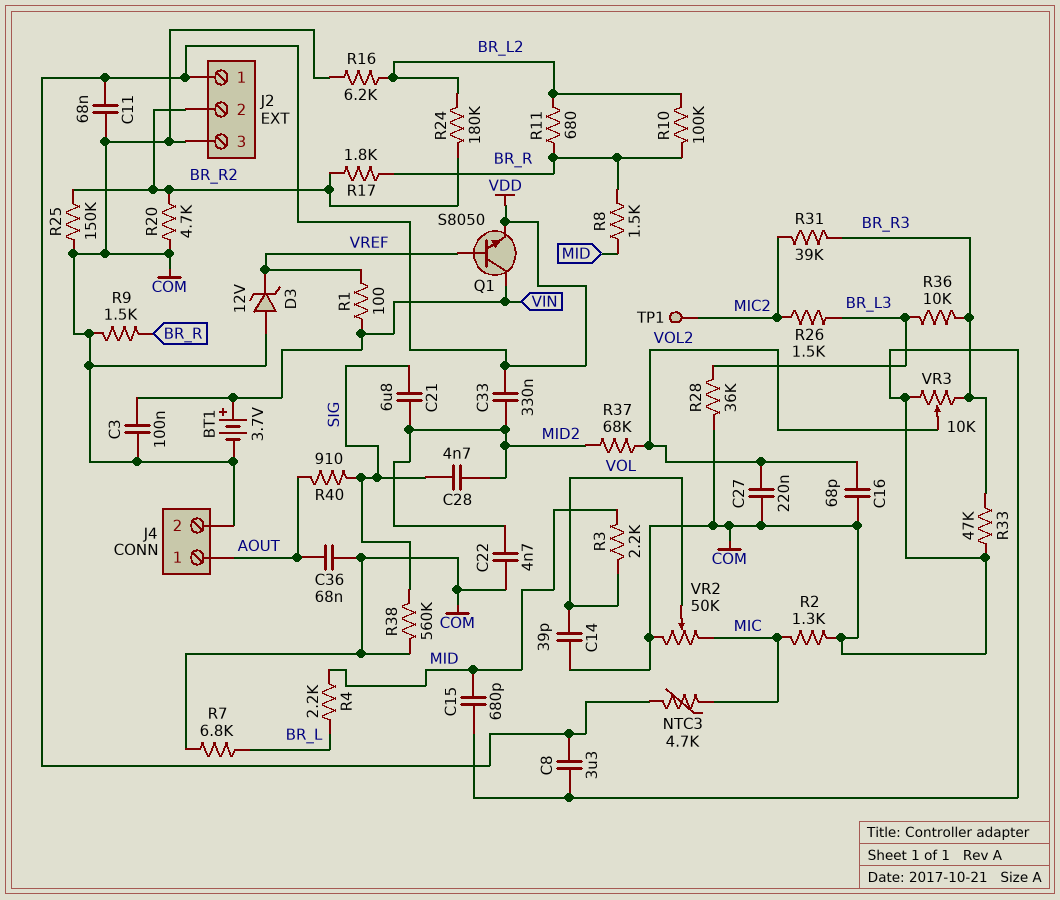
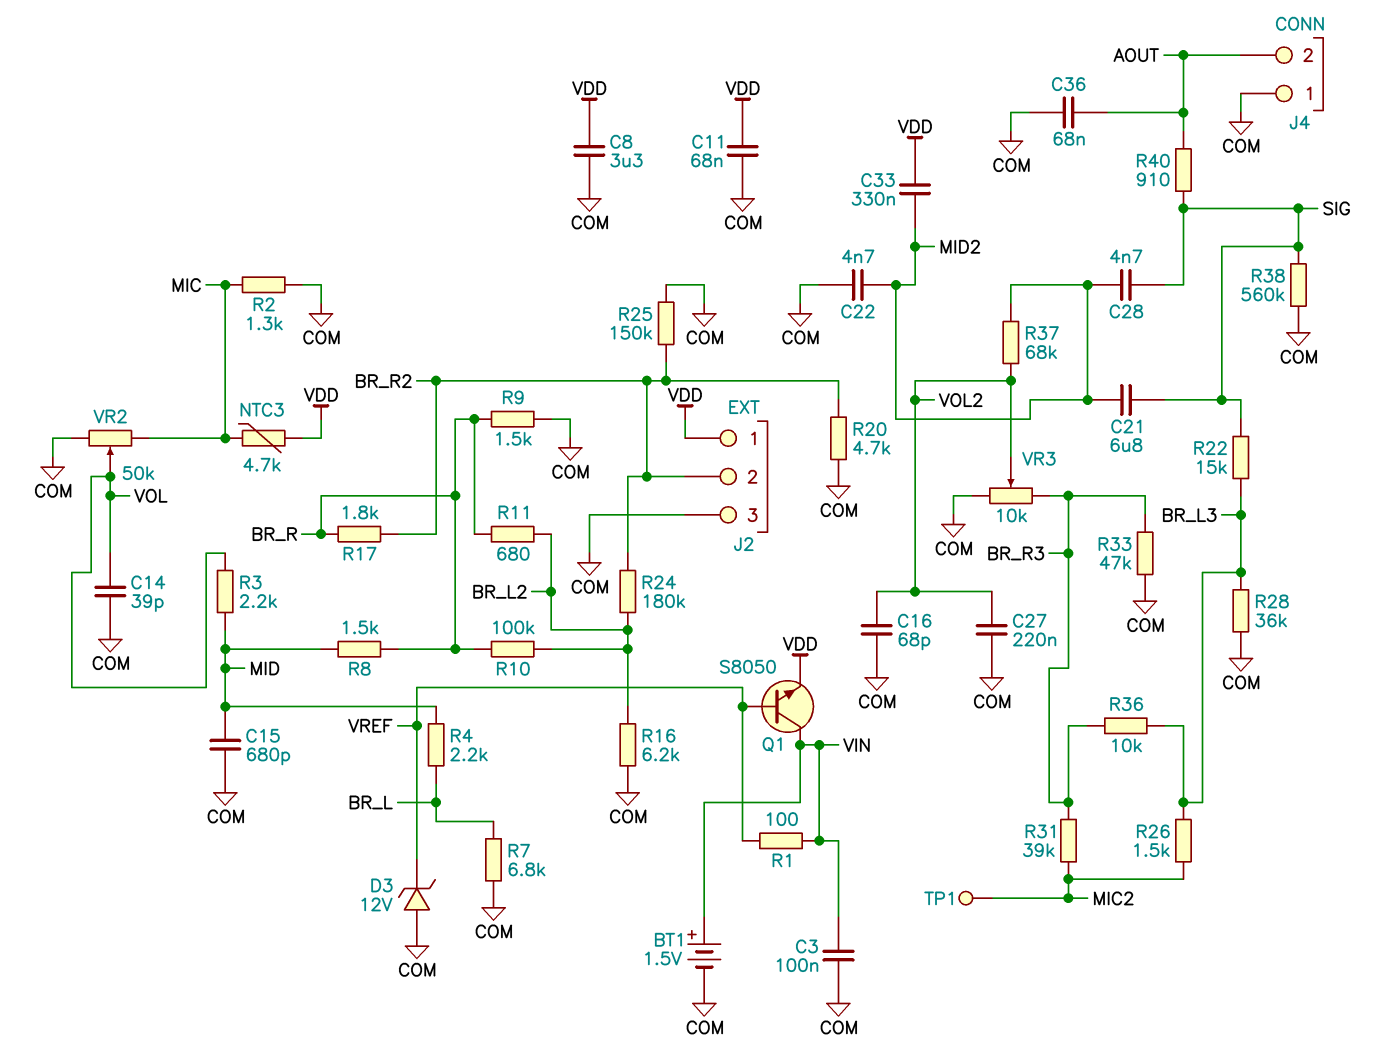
BT1: 3.7V (plus VIN, minus COM) -> 1.5V (plus VIN, minus COM)
J4 pin 1: AOUT -> COM
J4 pin 2: COM -> AOUT
R22: none -> 15k (BR_L3, SIG)

